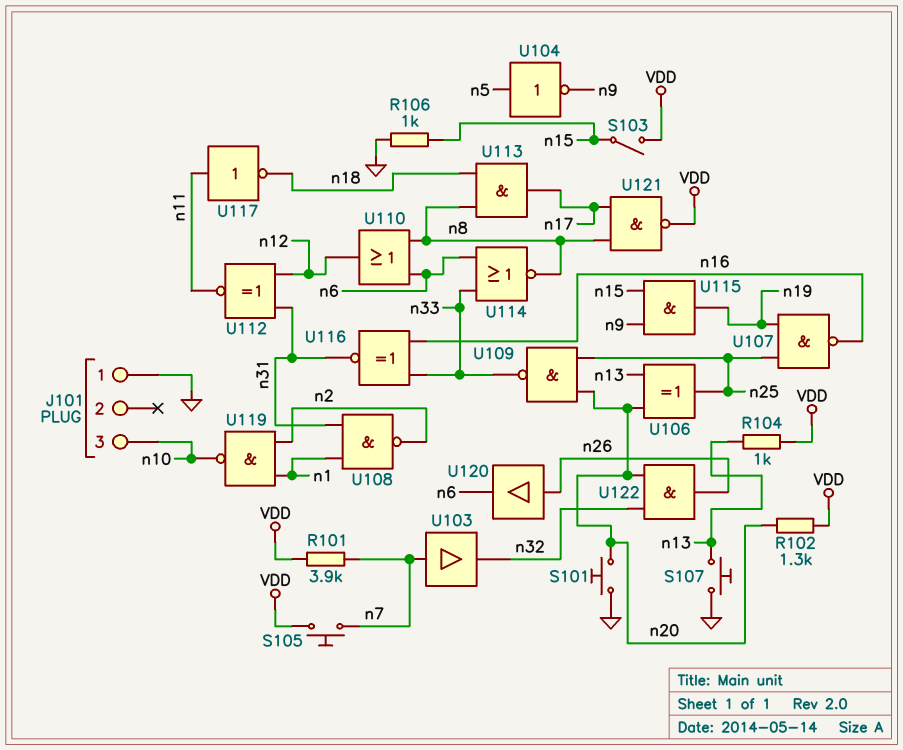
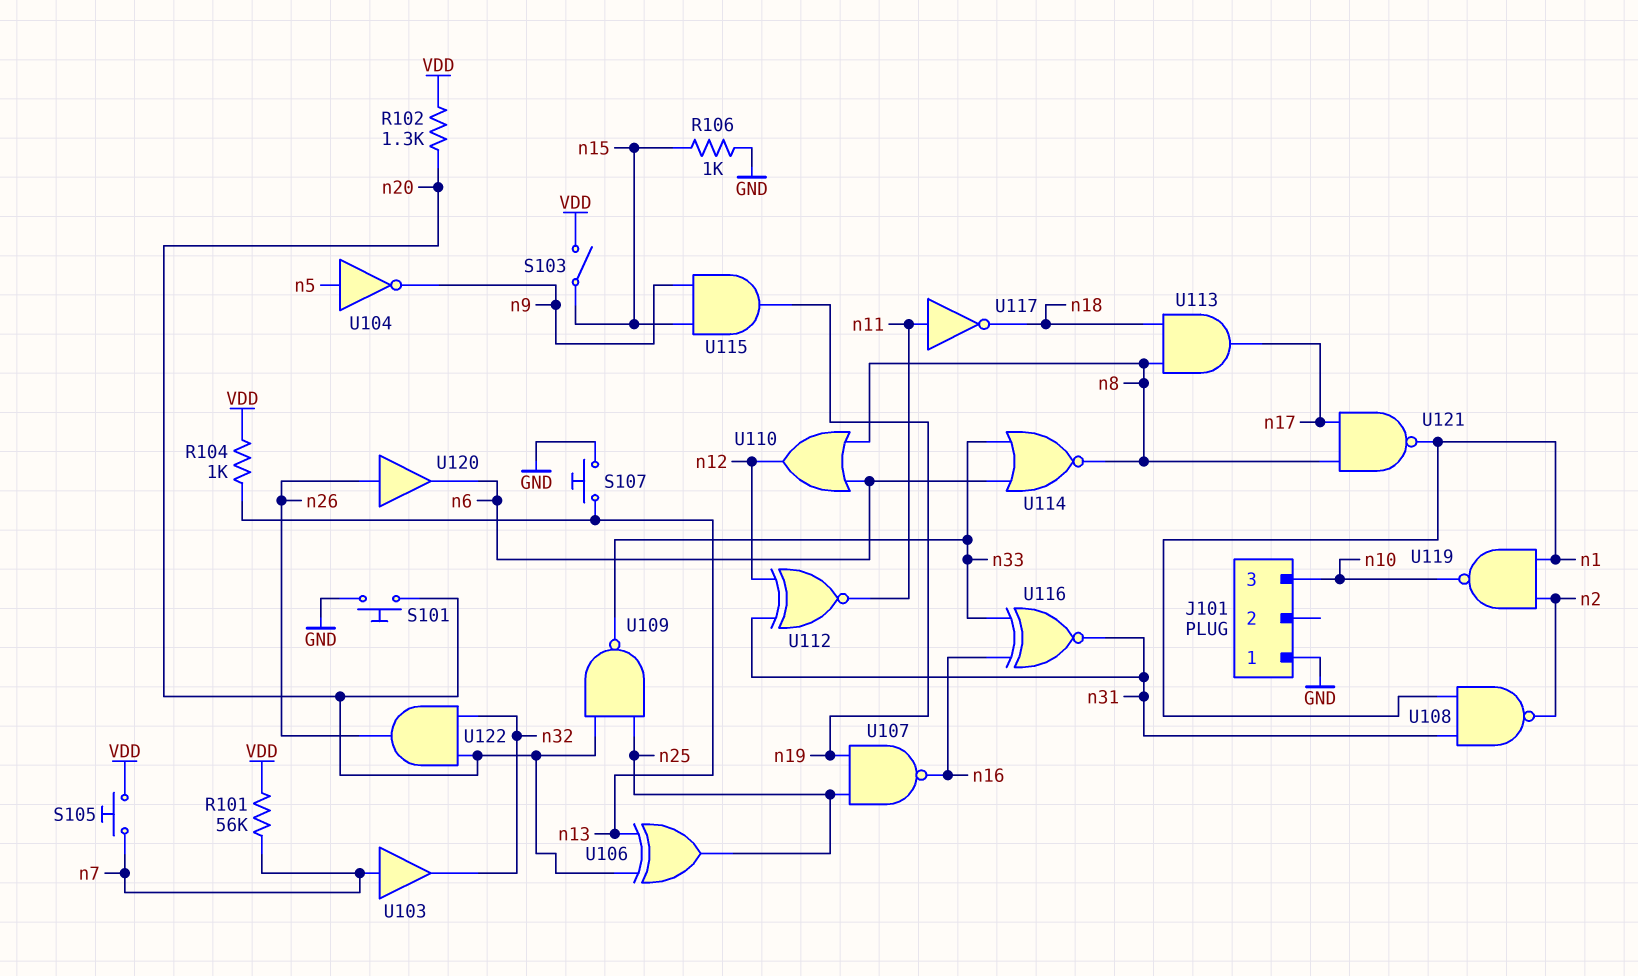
R101: 3.9k (VDD, n7) -> 56k (VDD, n7)
U121: NAND (in n8, in n17, out VDD) -> NAND (in n8, in n17, out n1)

